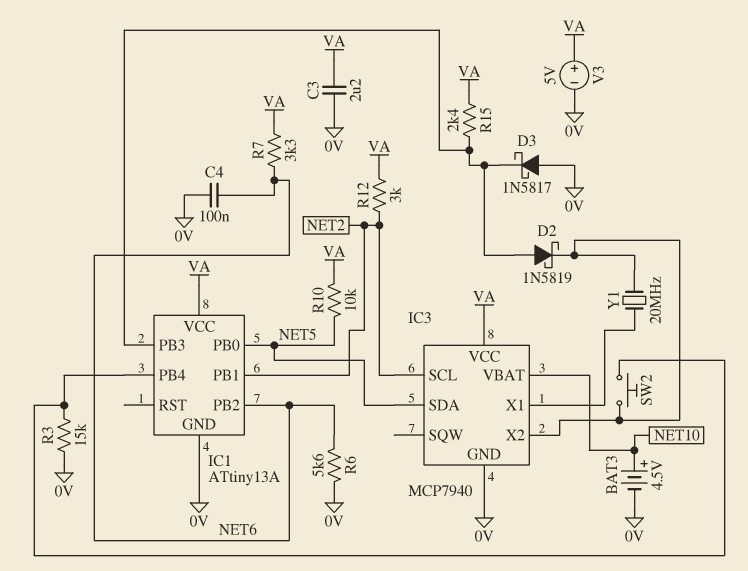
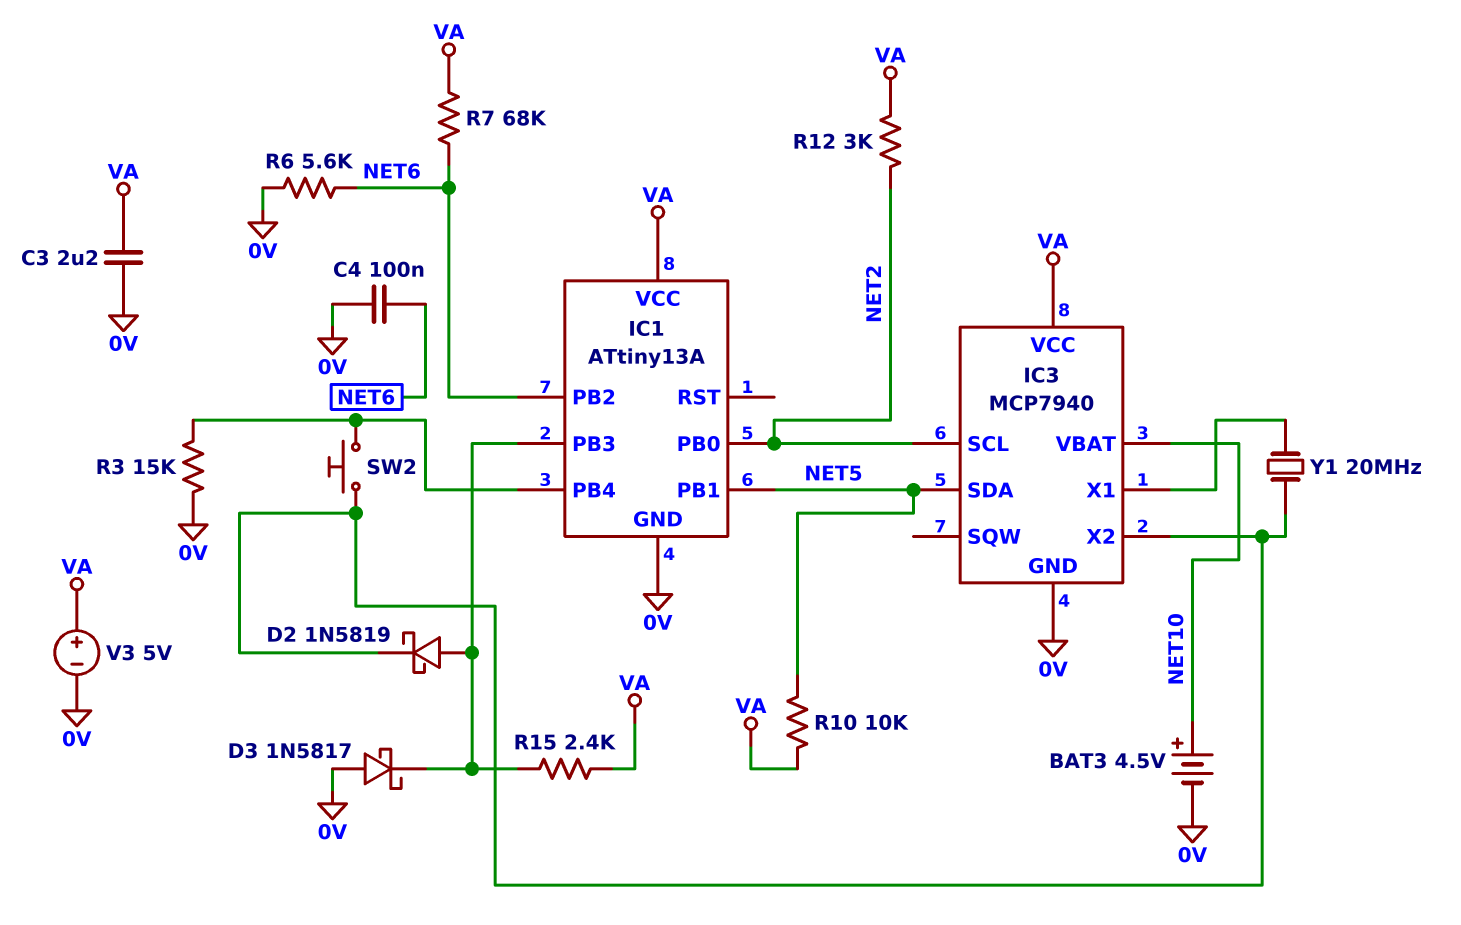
IC1 pin PB0: NET5 -> NET2
IC1 pin PB1: NET2 -> NET5
R7: 3.3k (NET6, VA) -> 68k (NET6, VA)

